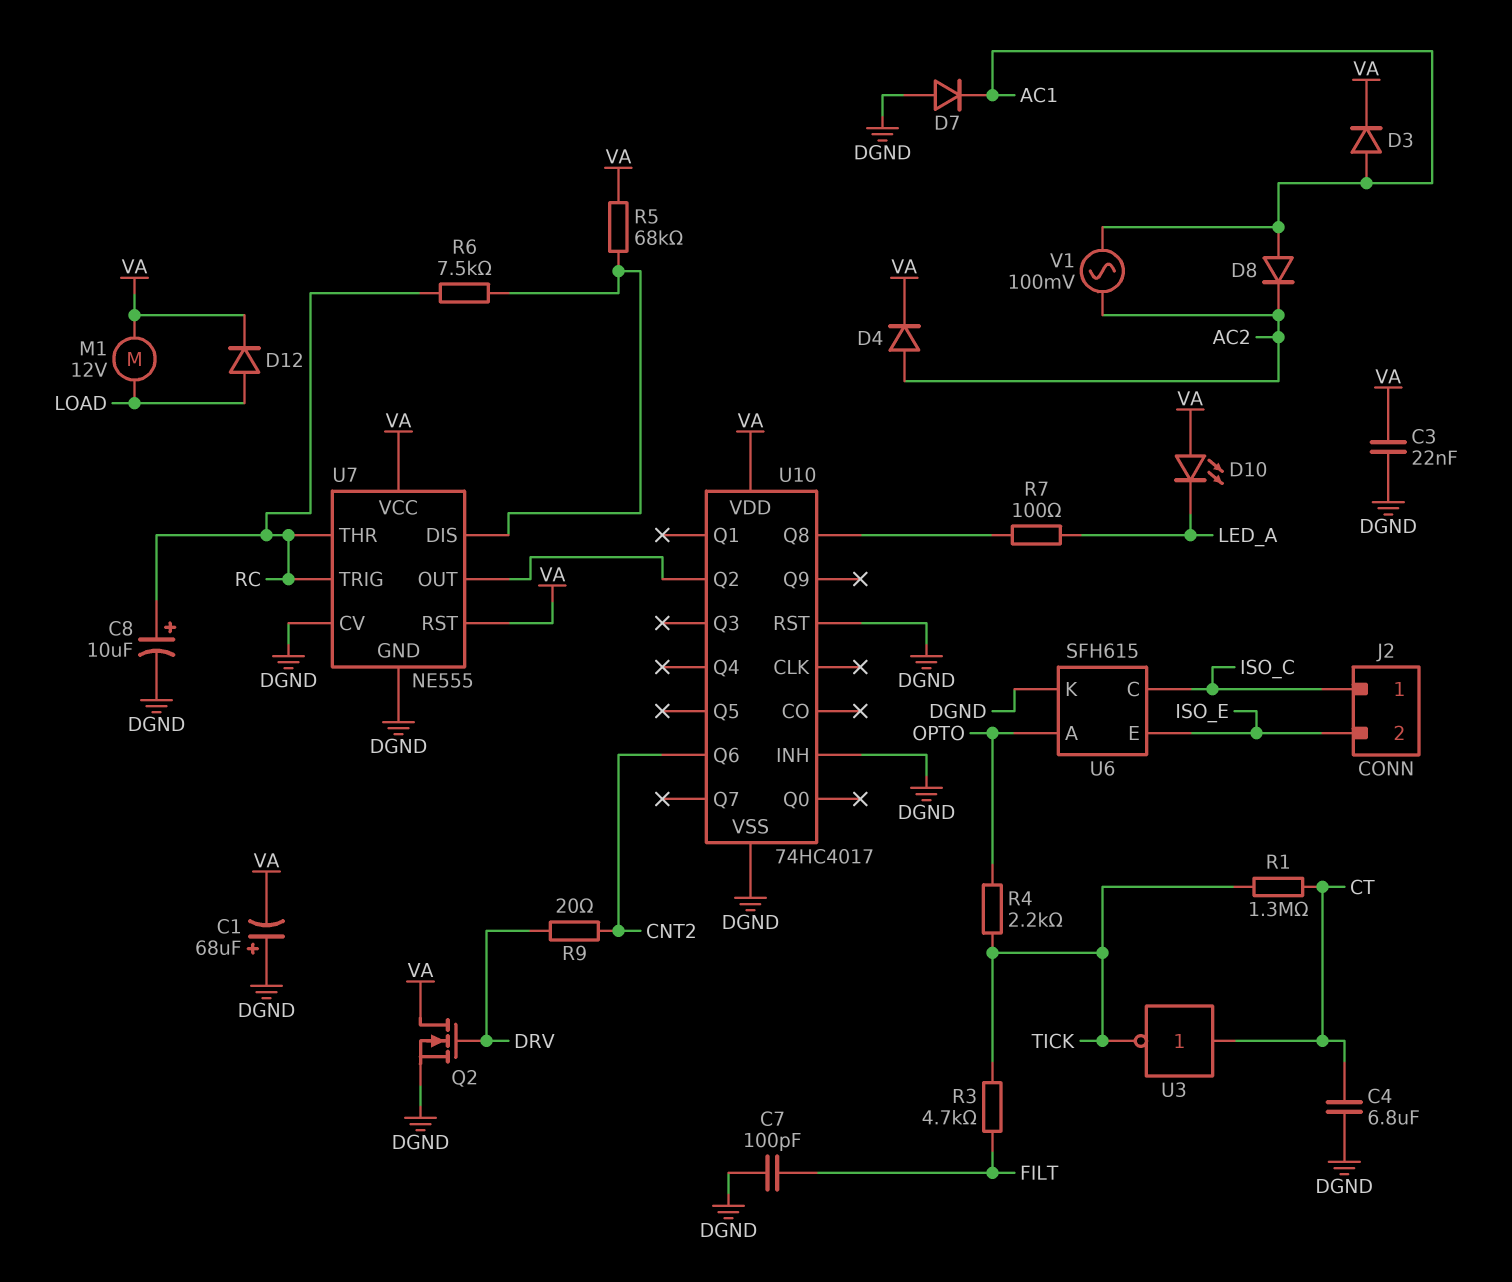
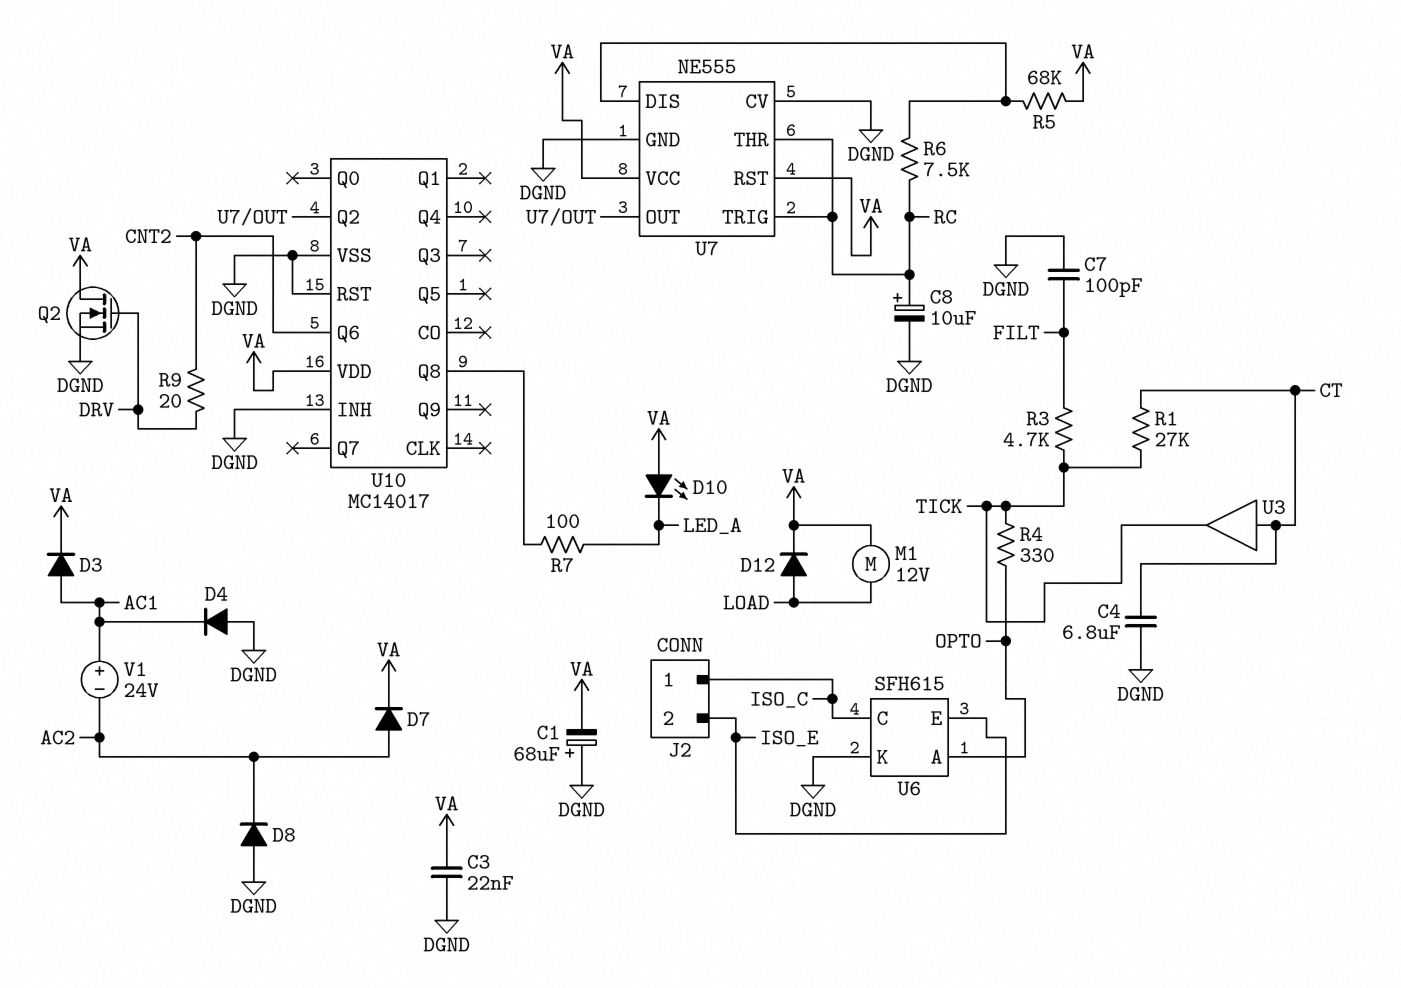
D4: diode (A AC2, K VA) -> diode (A DGND, K AC1)
D7: diode (A DGND, K AC1) -> diode (A AC2, K VA)
D8: diode (A AC1, K AC2) -> diode (A DGND, K AC2)
R1: 1.3M (CT, TICK) -> 27k (CT, TICK)
R4: 2.2k (OPTO, TICK) -> 330 (OPTO, TICK)
U3: NOT (in CT, out TICK) -> buffer (in CT, out TICK)
U10: 74HC4017 -> MC14017
V1: AC 100mV (AC1, AC2) -> 24V (plus AC1, minus AC2)

